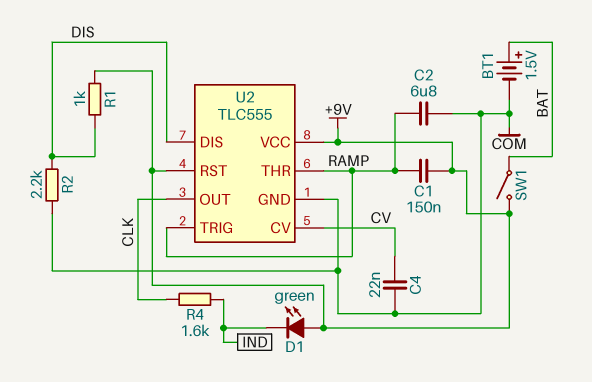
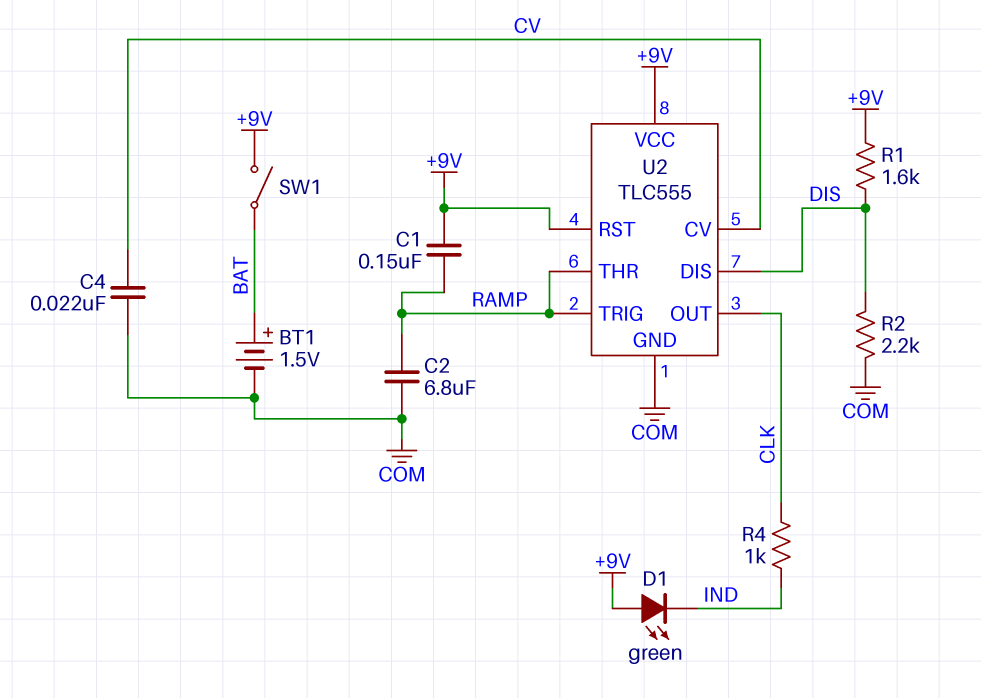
R1: 1k (+9V, DIS) -> 1.6k (+9V, DIS)
R4: 1.6k (CLK, IND) -> 1k (CLK, IND)

